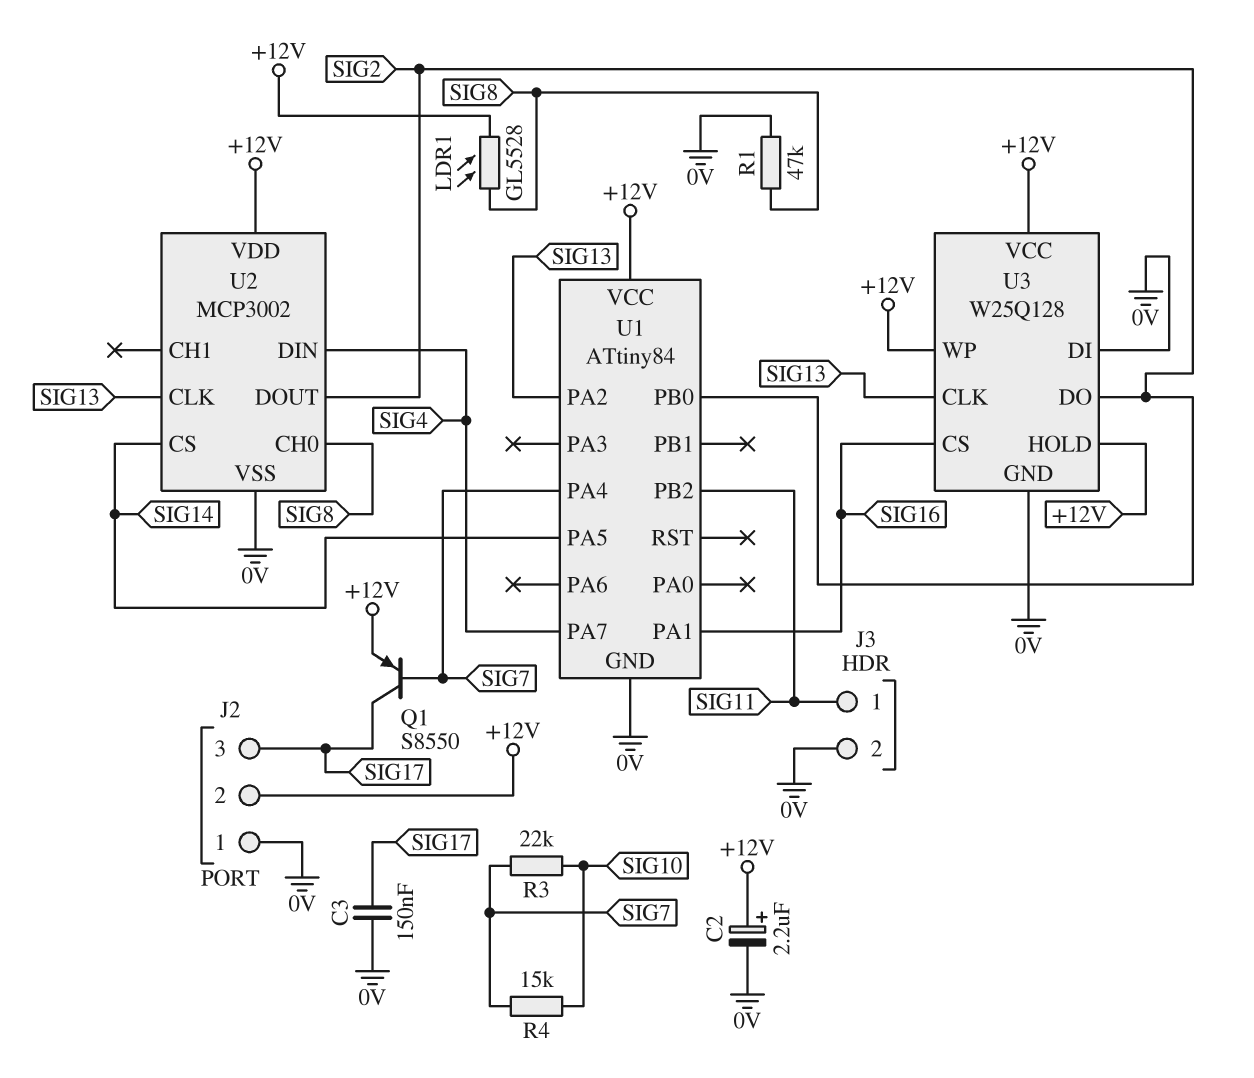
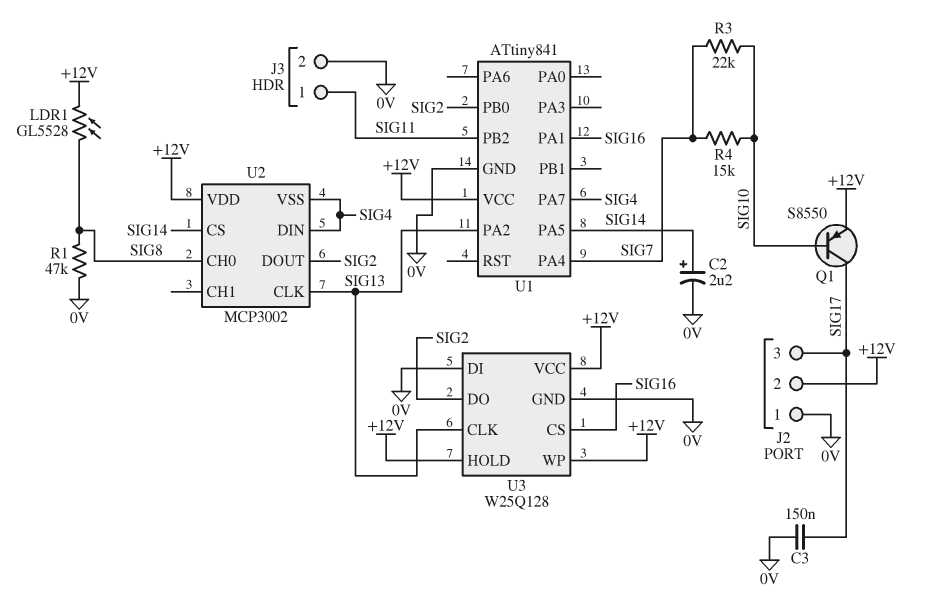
C2: 2.2uF (plus +12V, minus 0V) -> 2.2uF (plus SIG14, minus 0V)
Q1: PNP S8550 (B SIG7, C SIG17, E +12V) -> PNP S8550 (B SIG10, C SIG17, E +12V)
U1: ATtiny84 -> ATtiny841
U2 pin VSS: 0V -> SIG4

